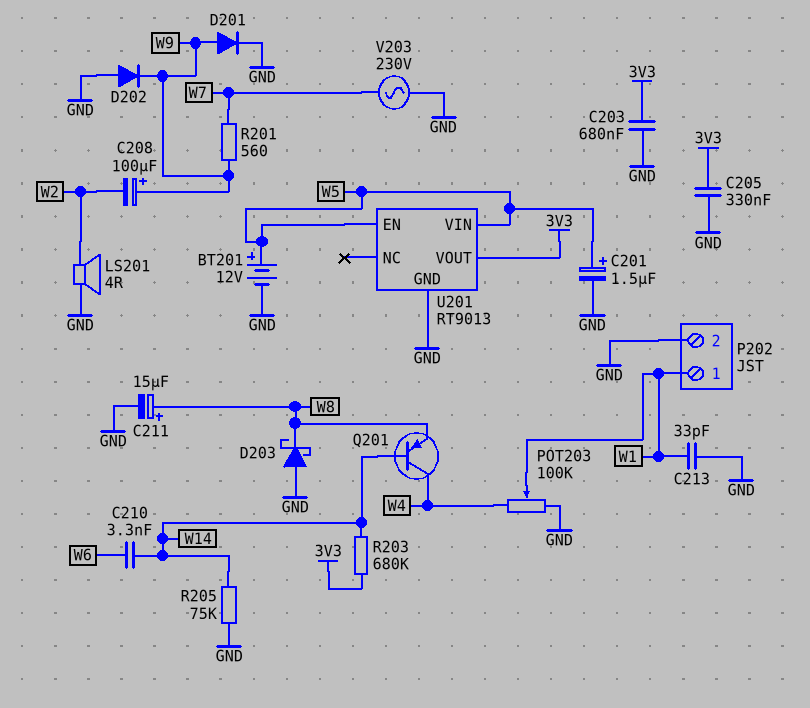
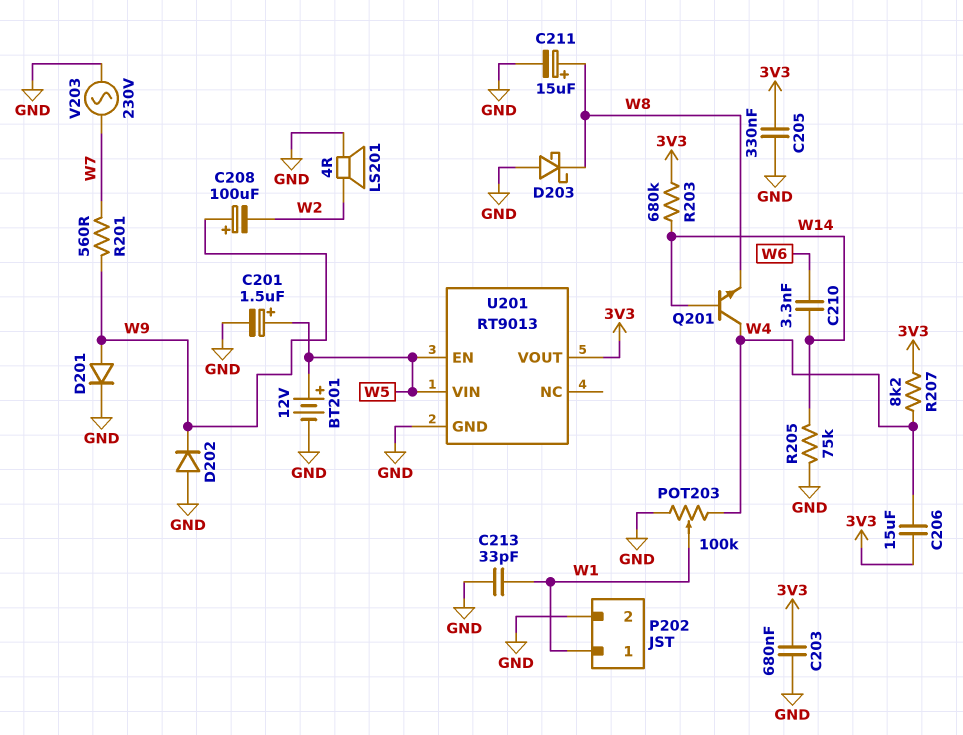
C206: none -> 15uF (3V3, W4)
Q201: PNP (B W14, C W4, E W8) -> NPN (B W14, C W4, E W8)
R207: none -> 8.2k (3V3, W4)

